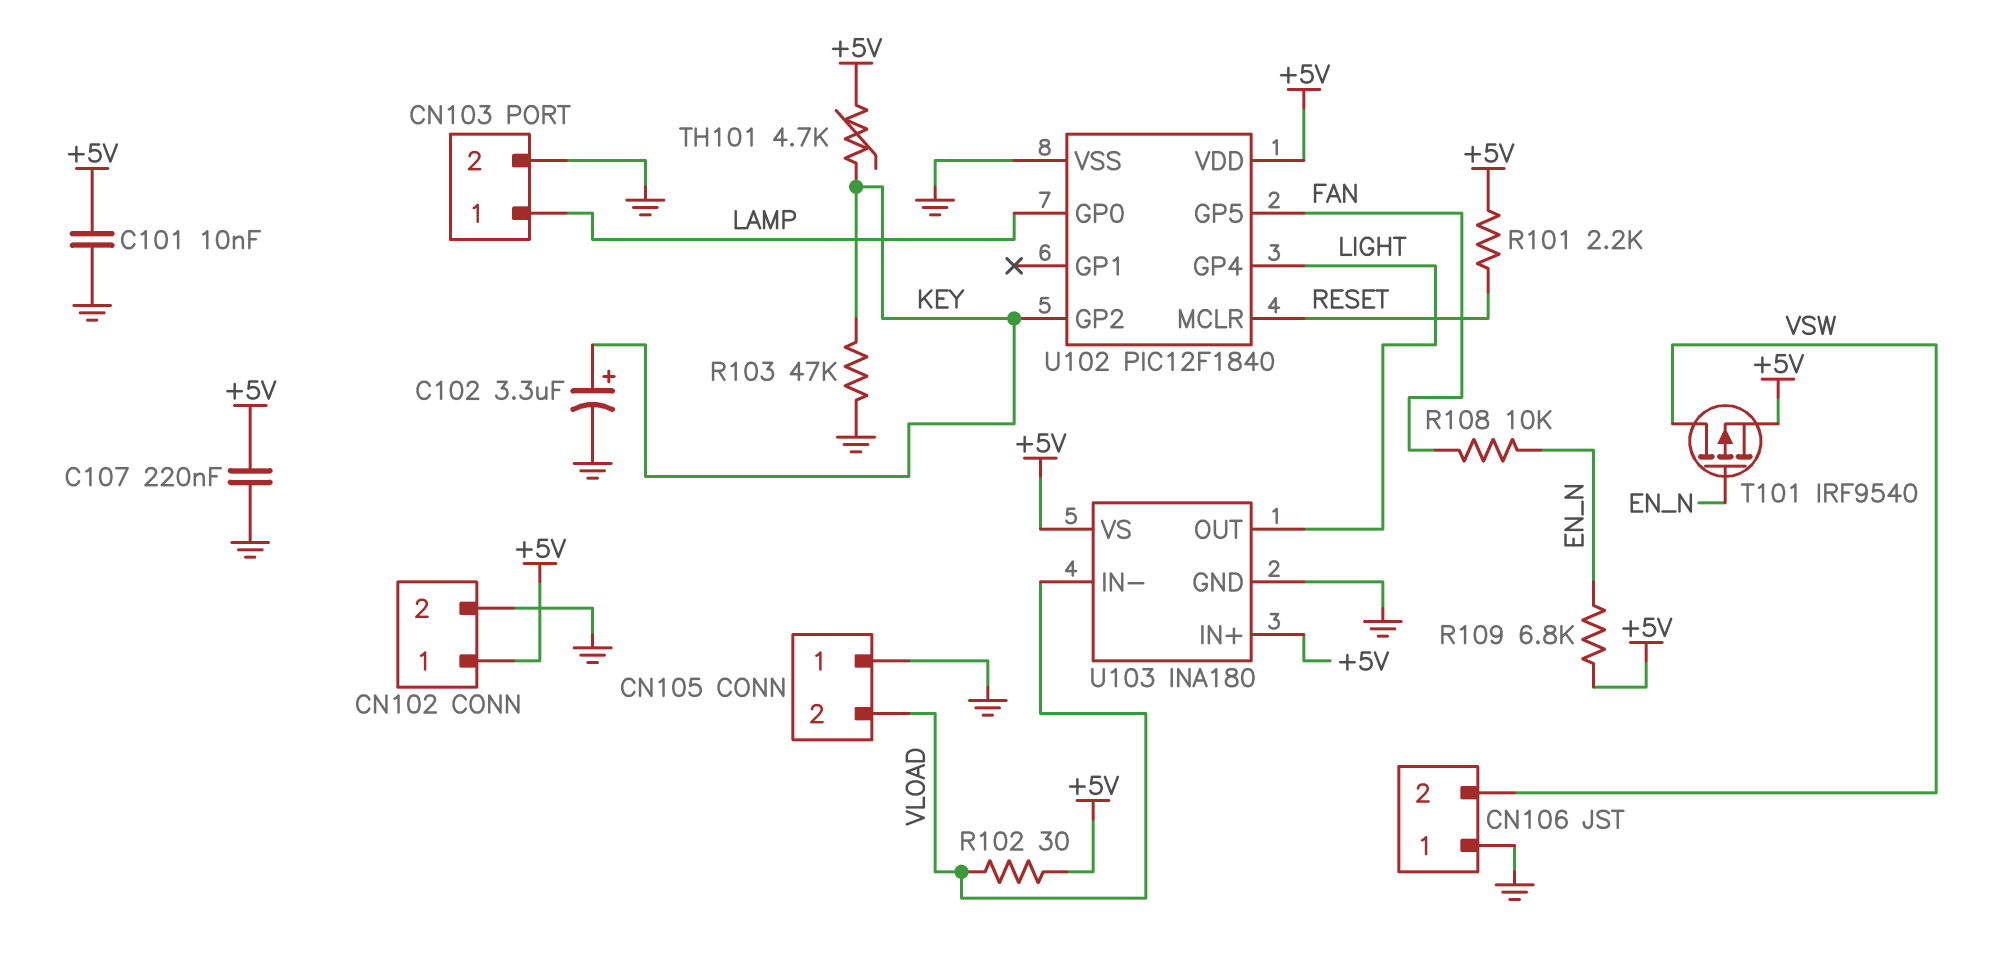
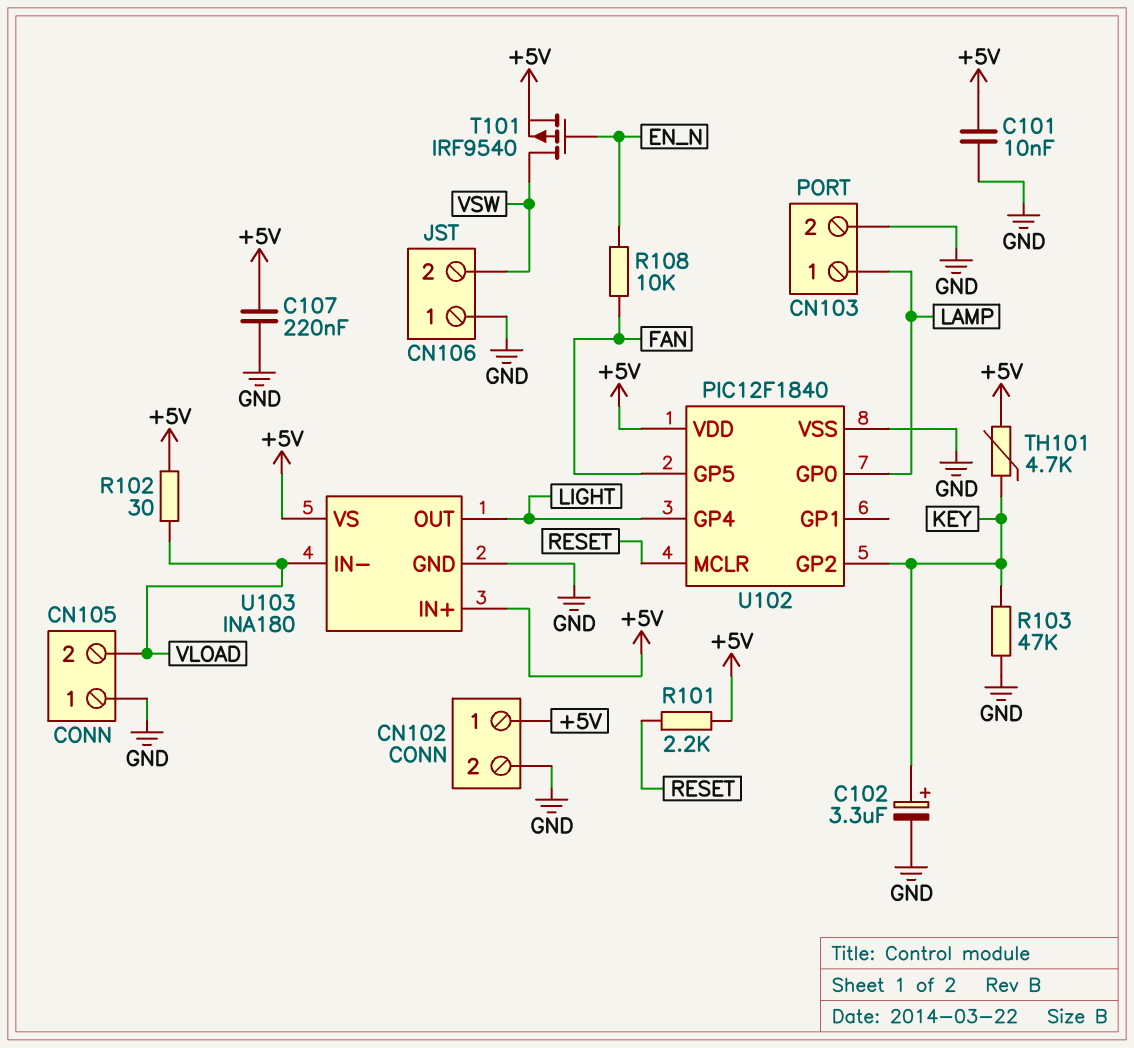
R109: 6.8k (+5V, EN_N) -> none

